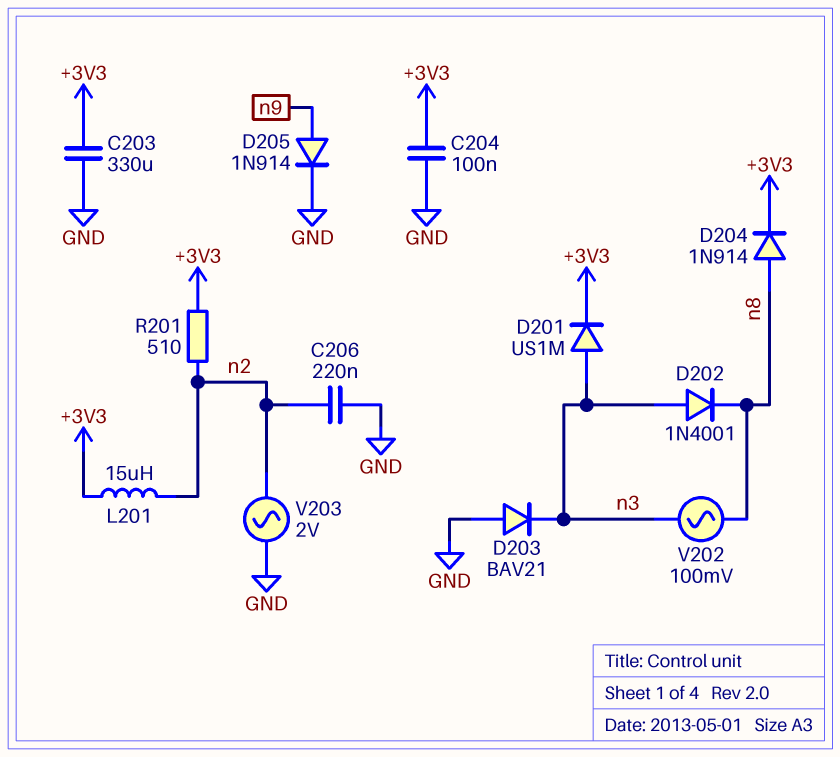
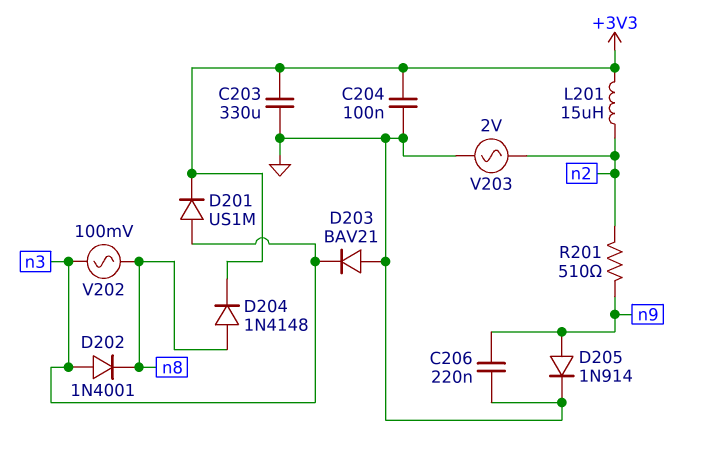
C206: 220nF (GND, n2) -> 220nF (GND, n9)
D204: diode 1N914 (A n8, K +3V3) -> diode 1N4148 (A n8, K +3V3)
R201: 510 (+3V3, n2) -> 510 (n2, n9)

